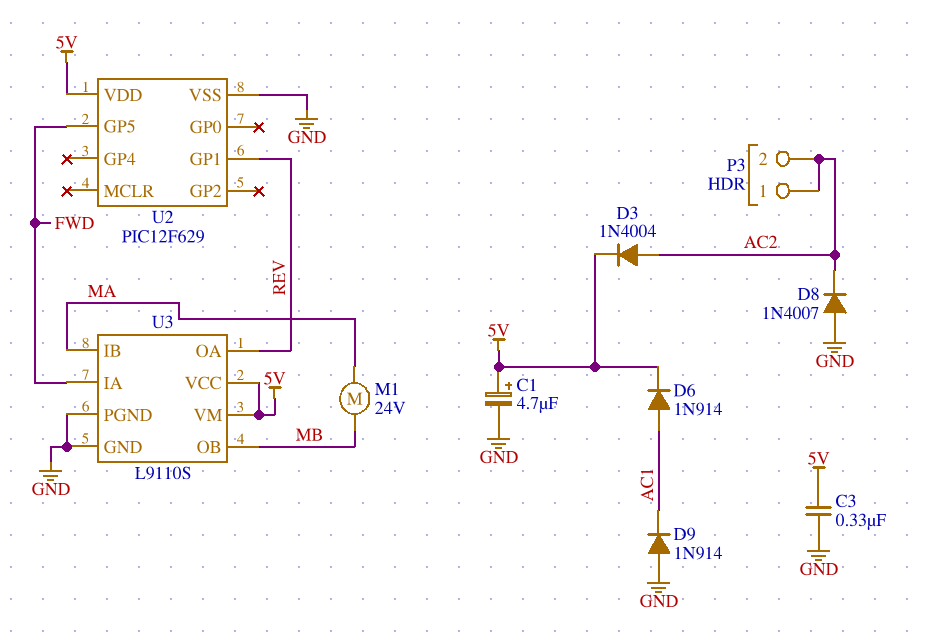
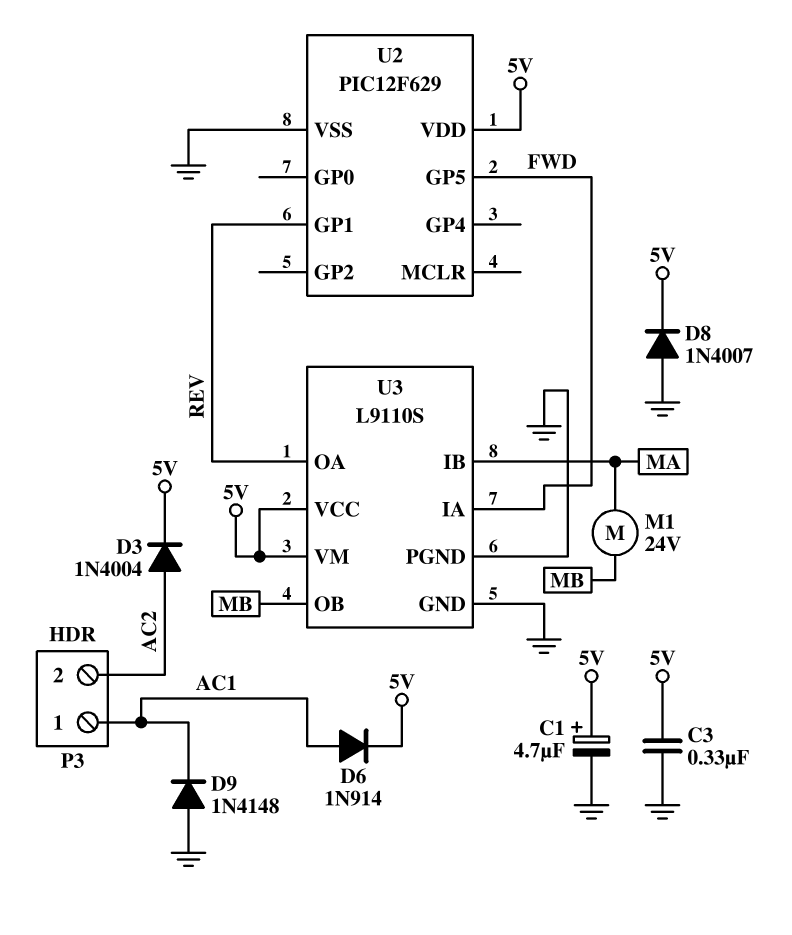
D8: diode 1N4007 (A GND, K AC2) -> diode 1N4007 (A GND, K 5V)
D9: diode 1N914 (A GND, K AC1) -> diode 1N4148 (A GND, K AC1)
P3 pin 1: AC2 -> AC1

